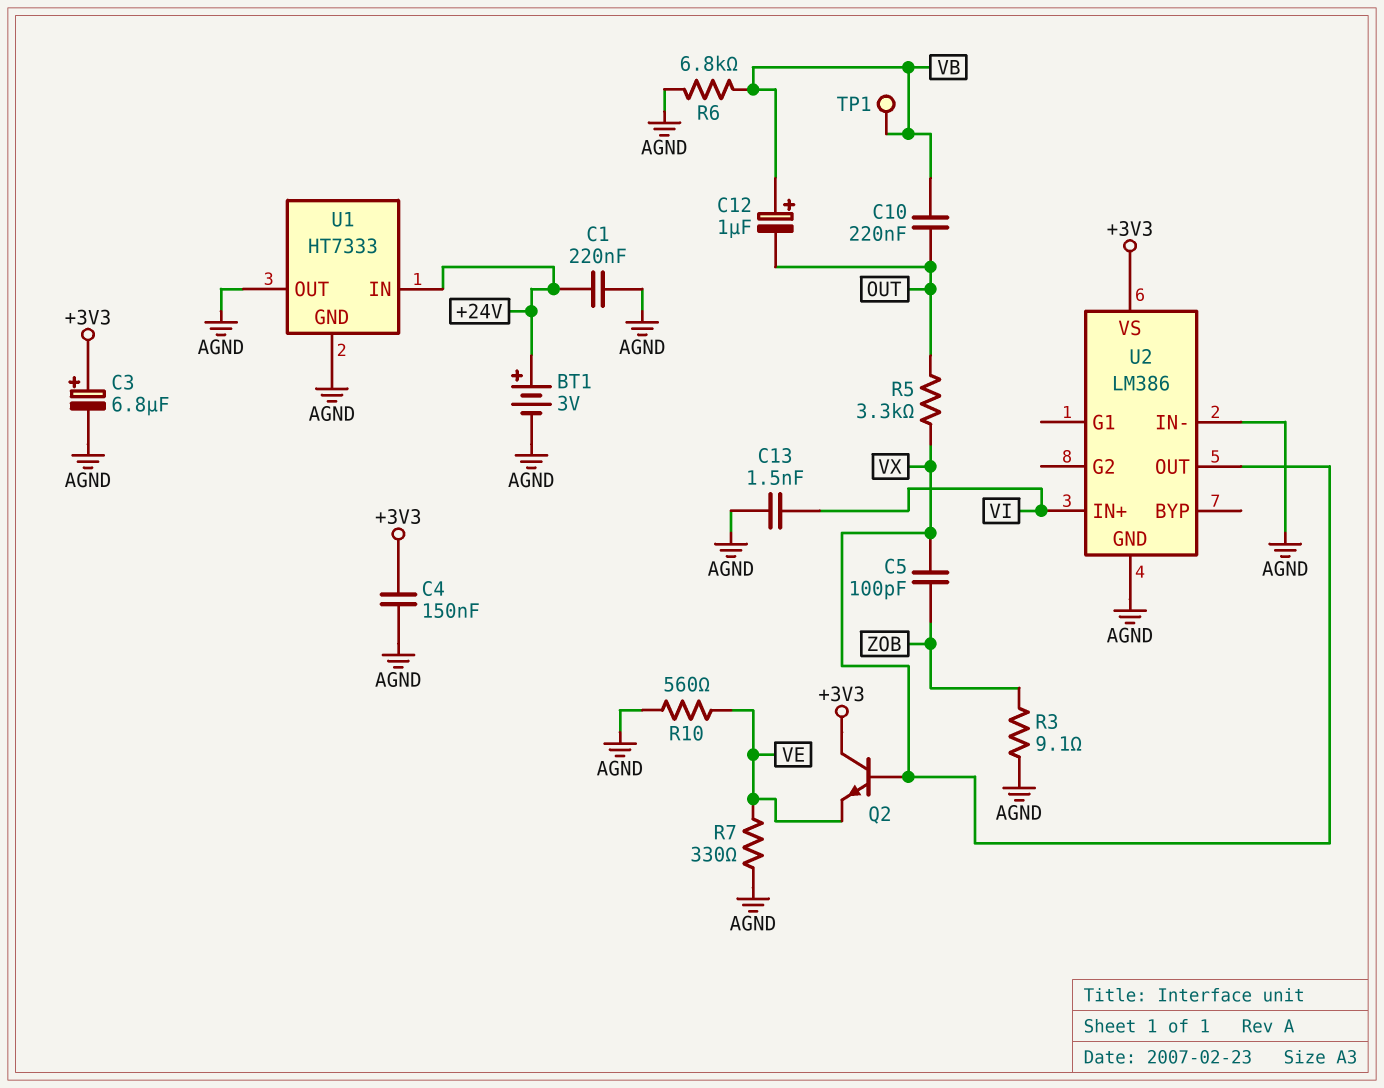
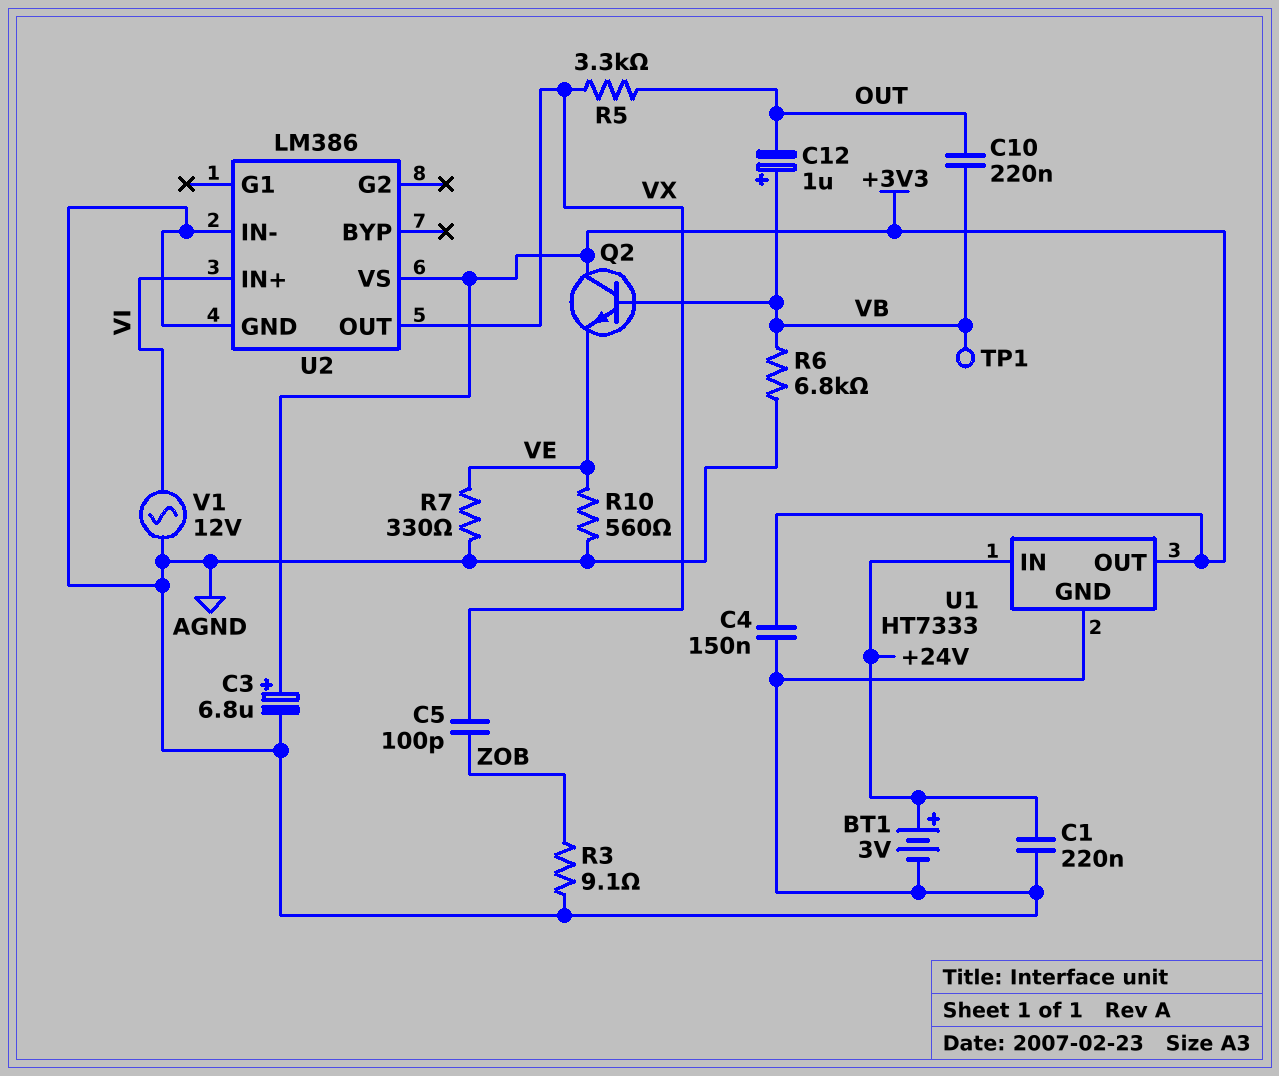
C13: 1.5nF (AGND, VI) -> none
Q2: NPN (B VX, C +3V3, E VE) -> NPN (B VB, C +3V3, E VE)
U1 pin OUT: AGND -> +3V3
V1: none -> AC 12V (AGND, VI)

